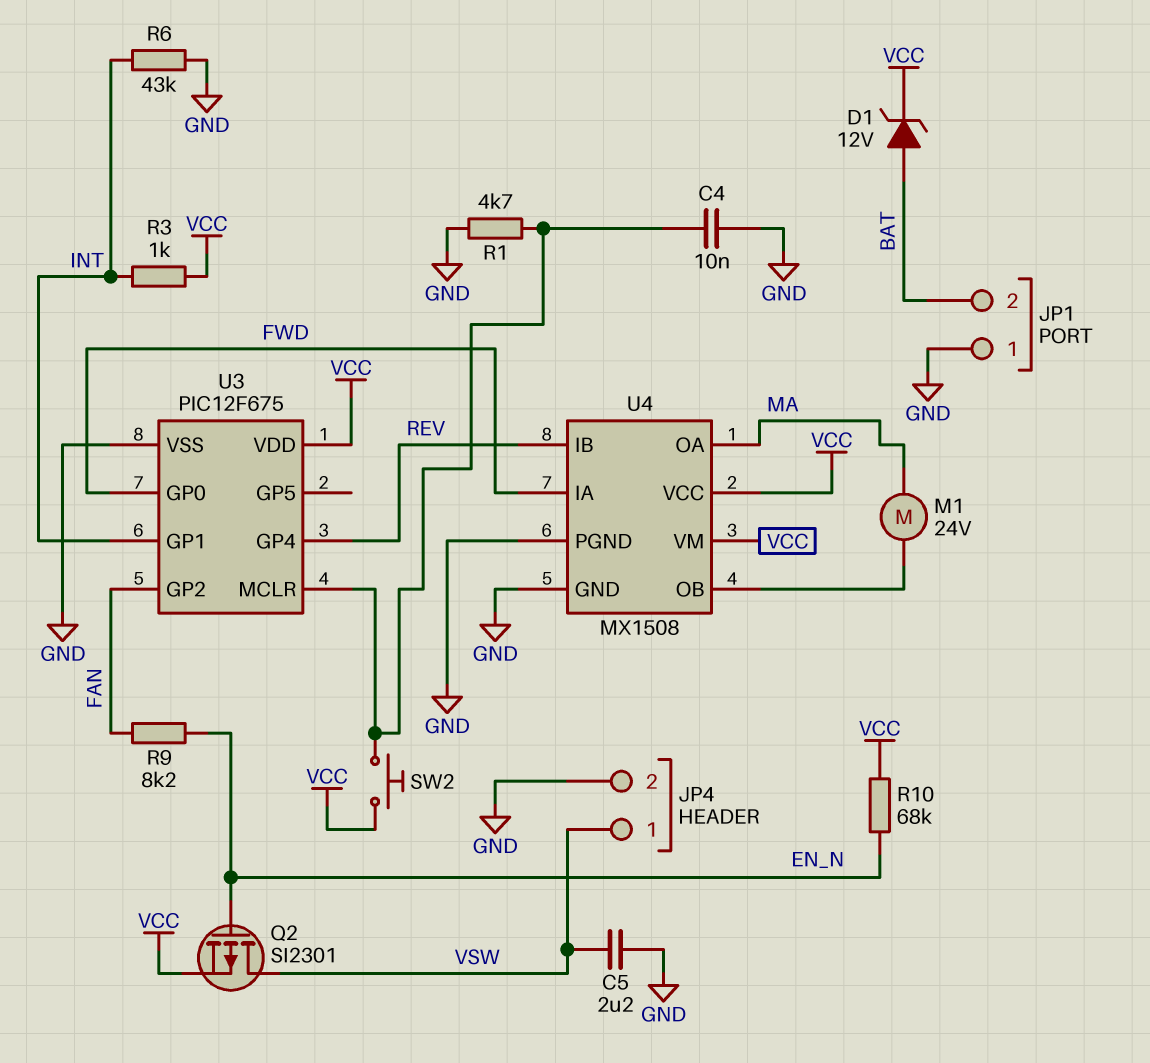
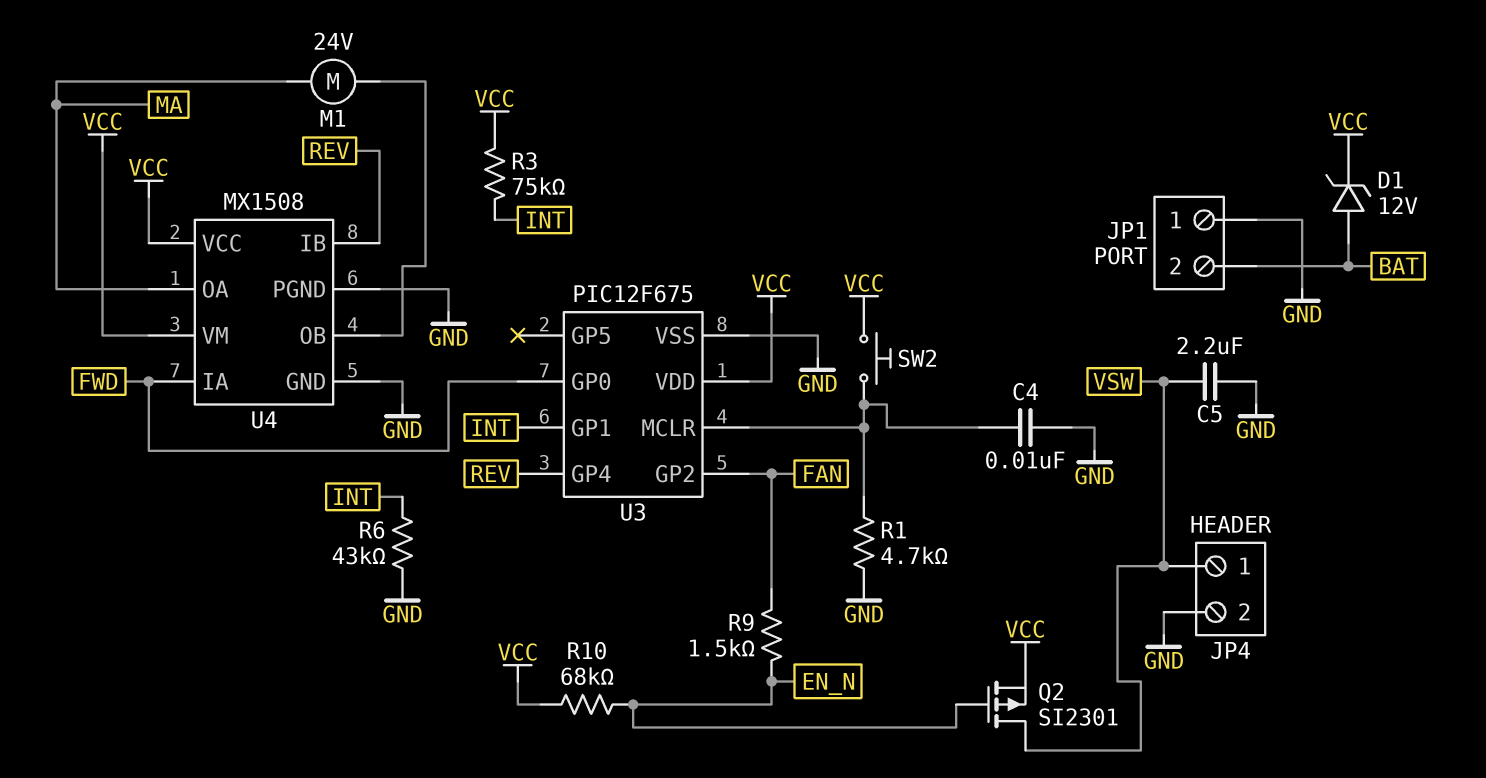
R3: 1k (INT, VCC) -> 75k (INT, VCC)
R9: 8.2k (EN_N, FAN) -> 1.5k (EN_N, FAN)

